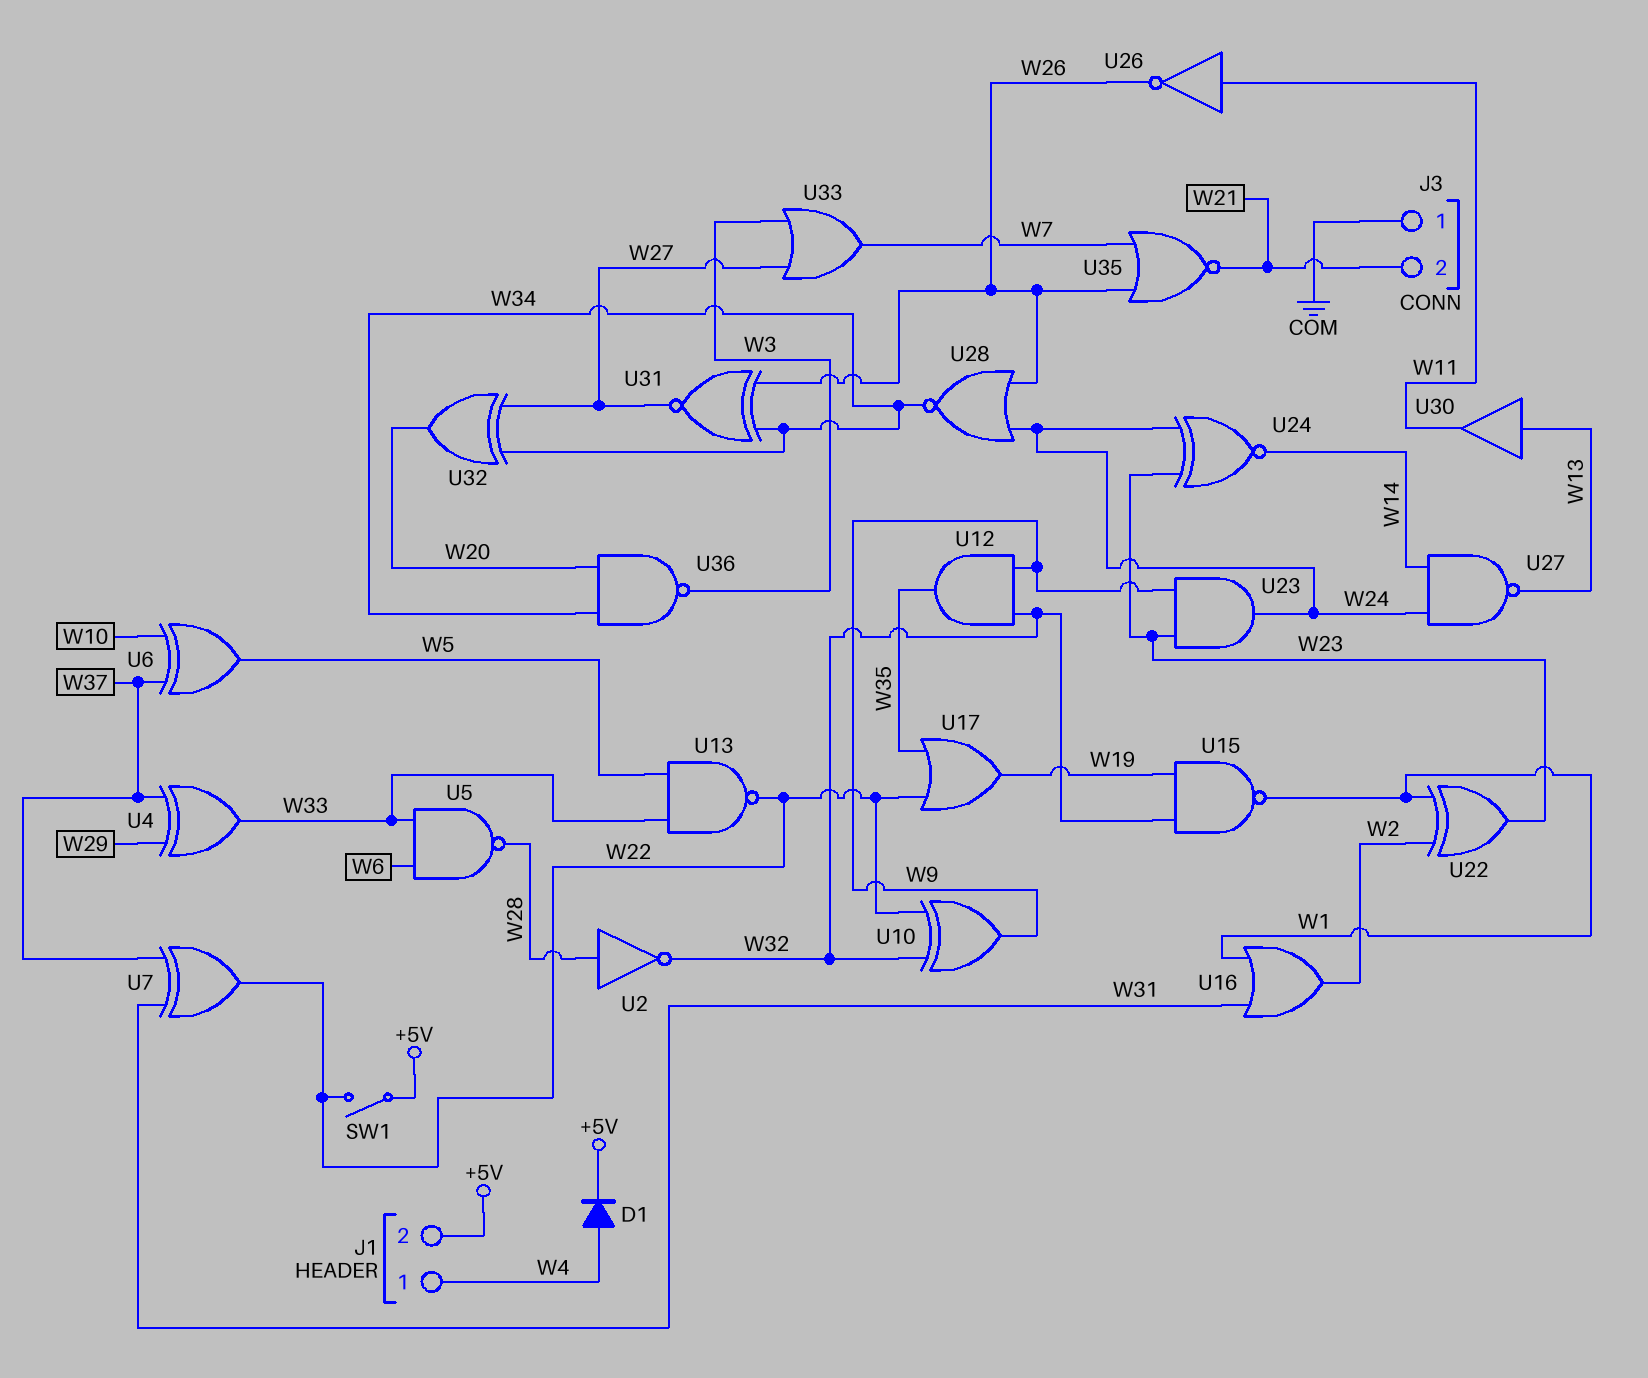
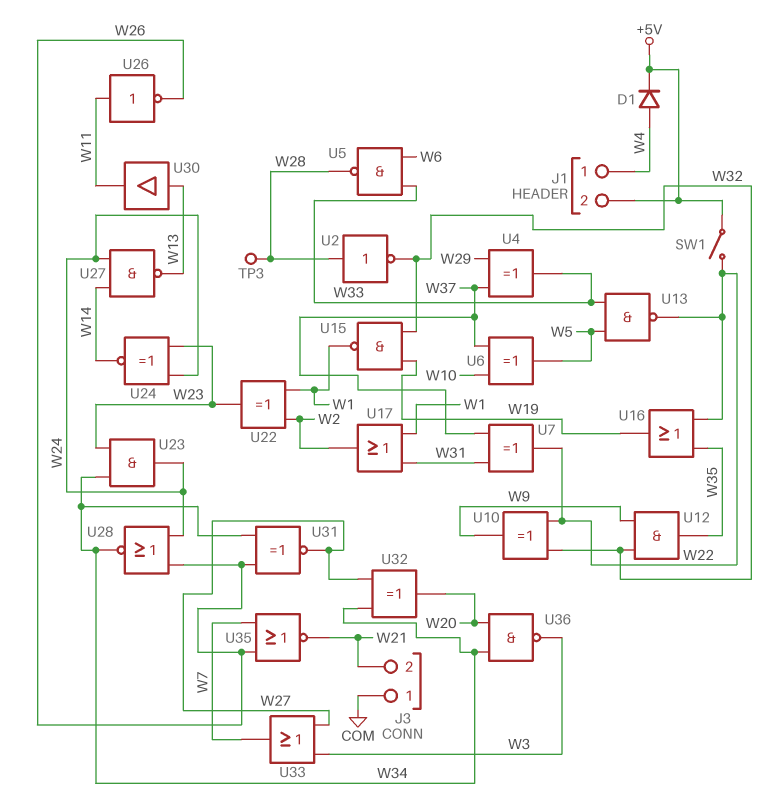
TP3: none -> test point (W28)
U16: OR (in W1, in W31, out W2) -> OR (in W22, in W35, out W19)
U17: OR (in W22, in W35, out W19) -> OR (in W1, in W31, out W2)
U23: AND (in W9, in W23, out W24) -> AND (in W23, in W34, out W24)

